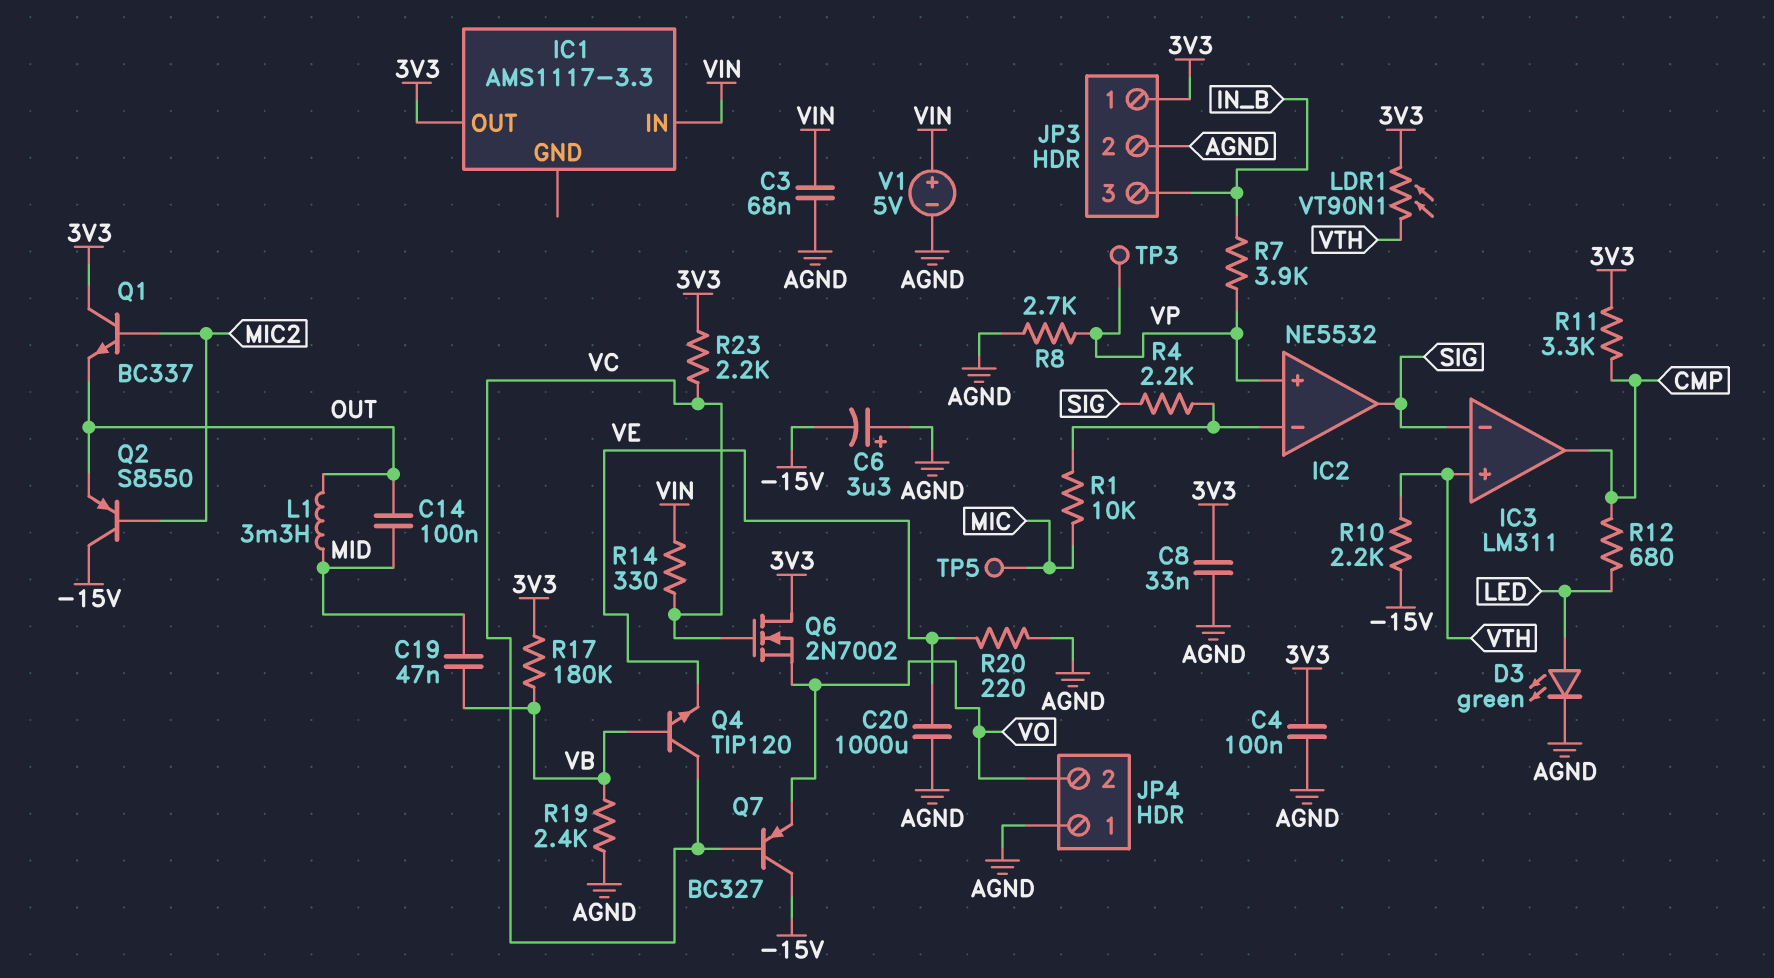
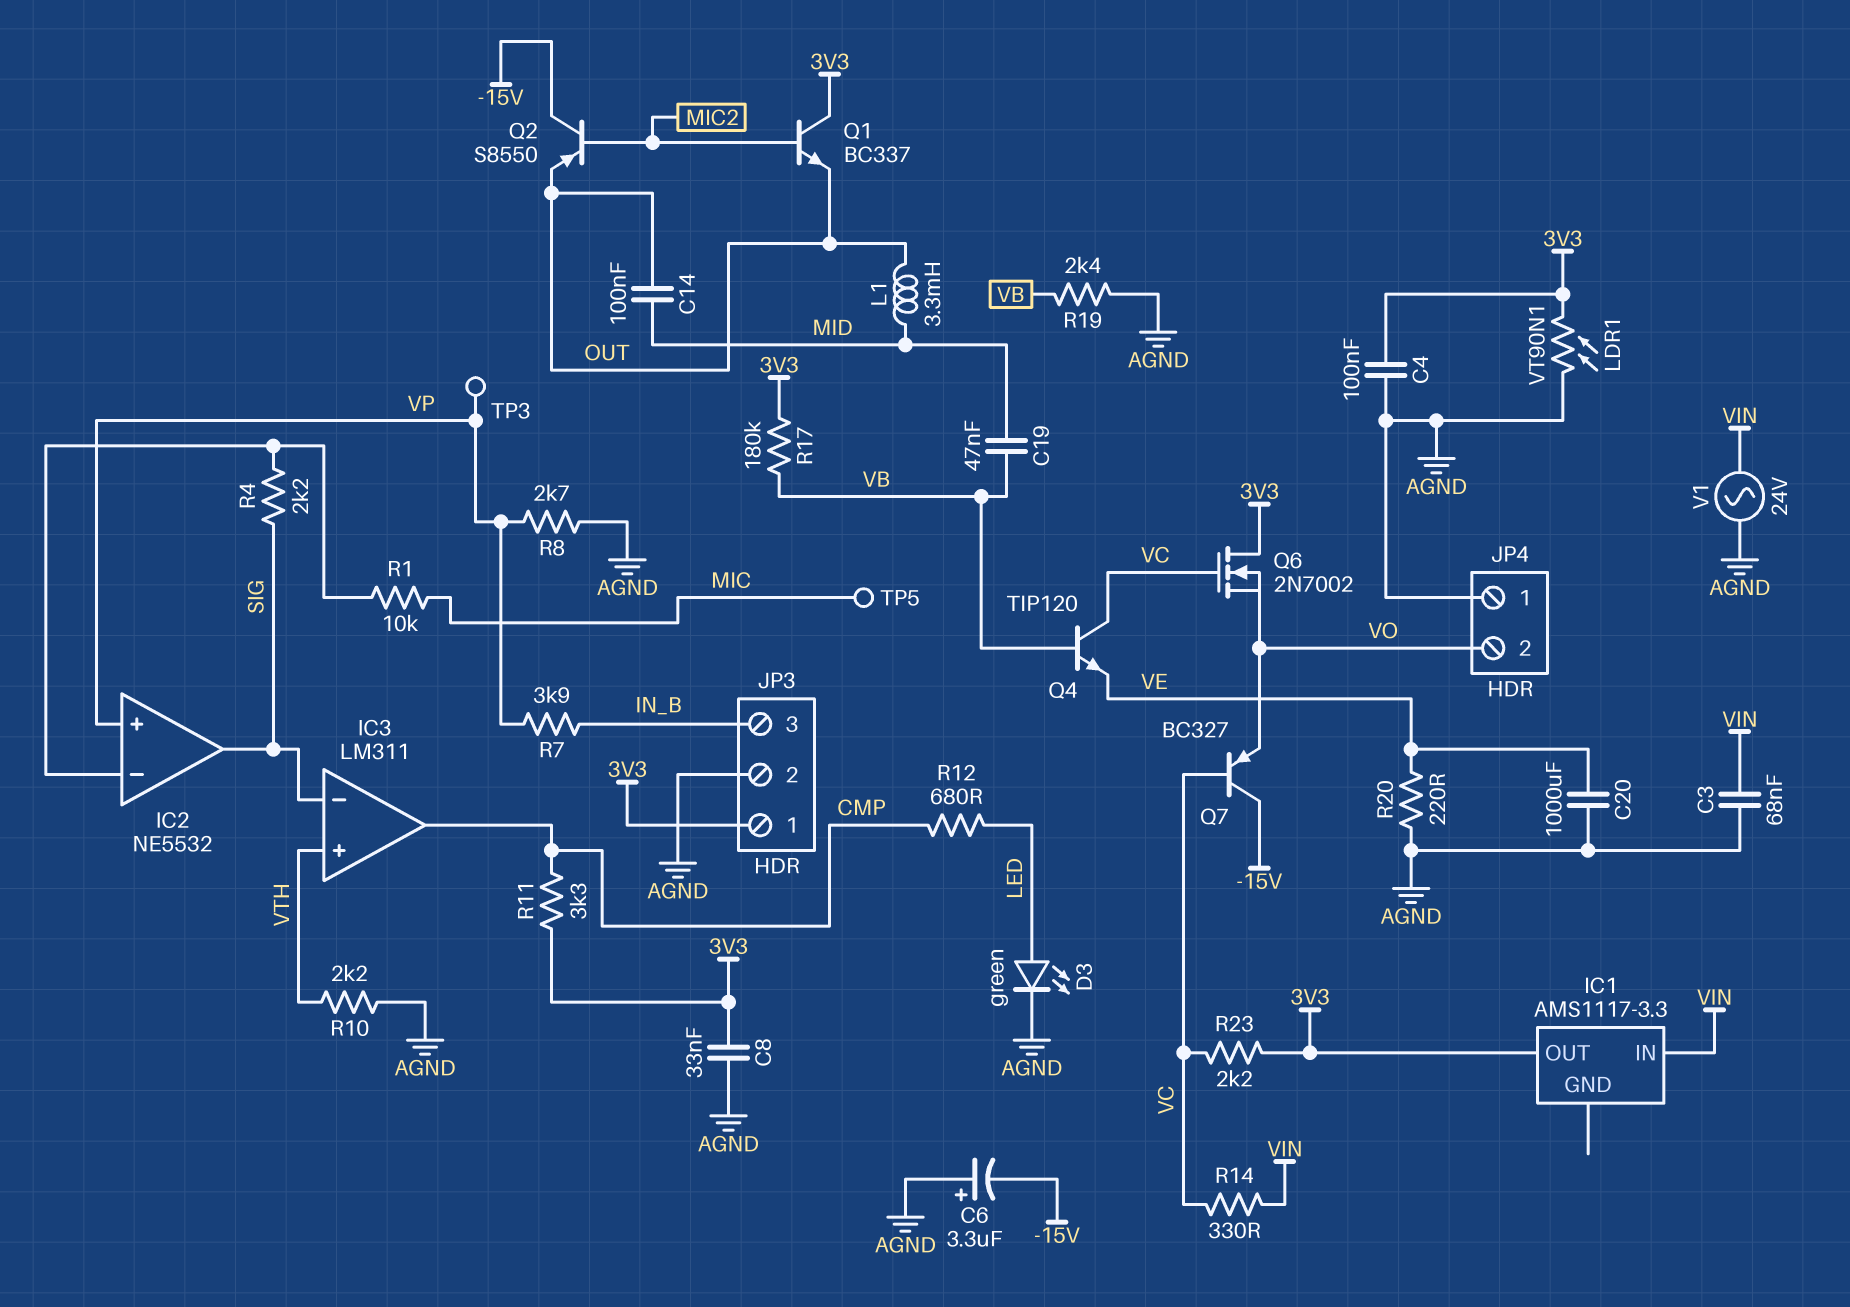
LDR1: VT90N1 (3V3, VTH) -> VT90N1 (3V3, AGND)
R10: 2.2k (-15V, VTH) -> 2.2k (AGND, VTH)
V1: 5V (plus VIN, minus AGND) -> AC 24V (AGND, VIN)

